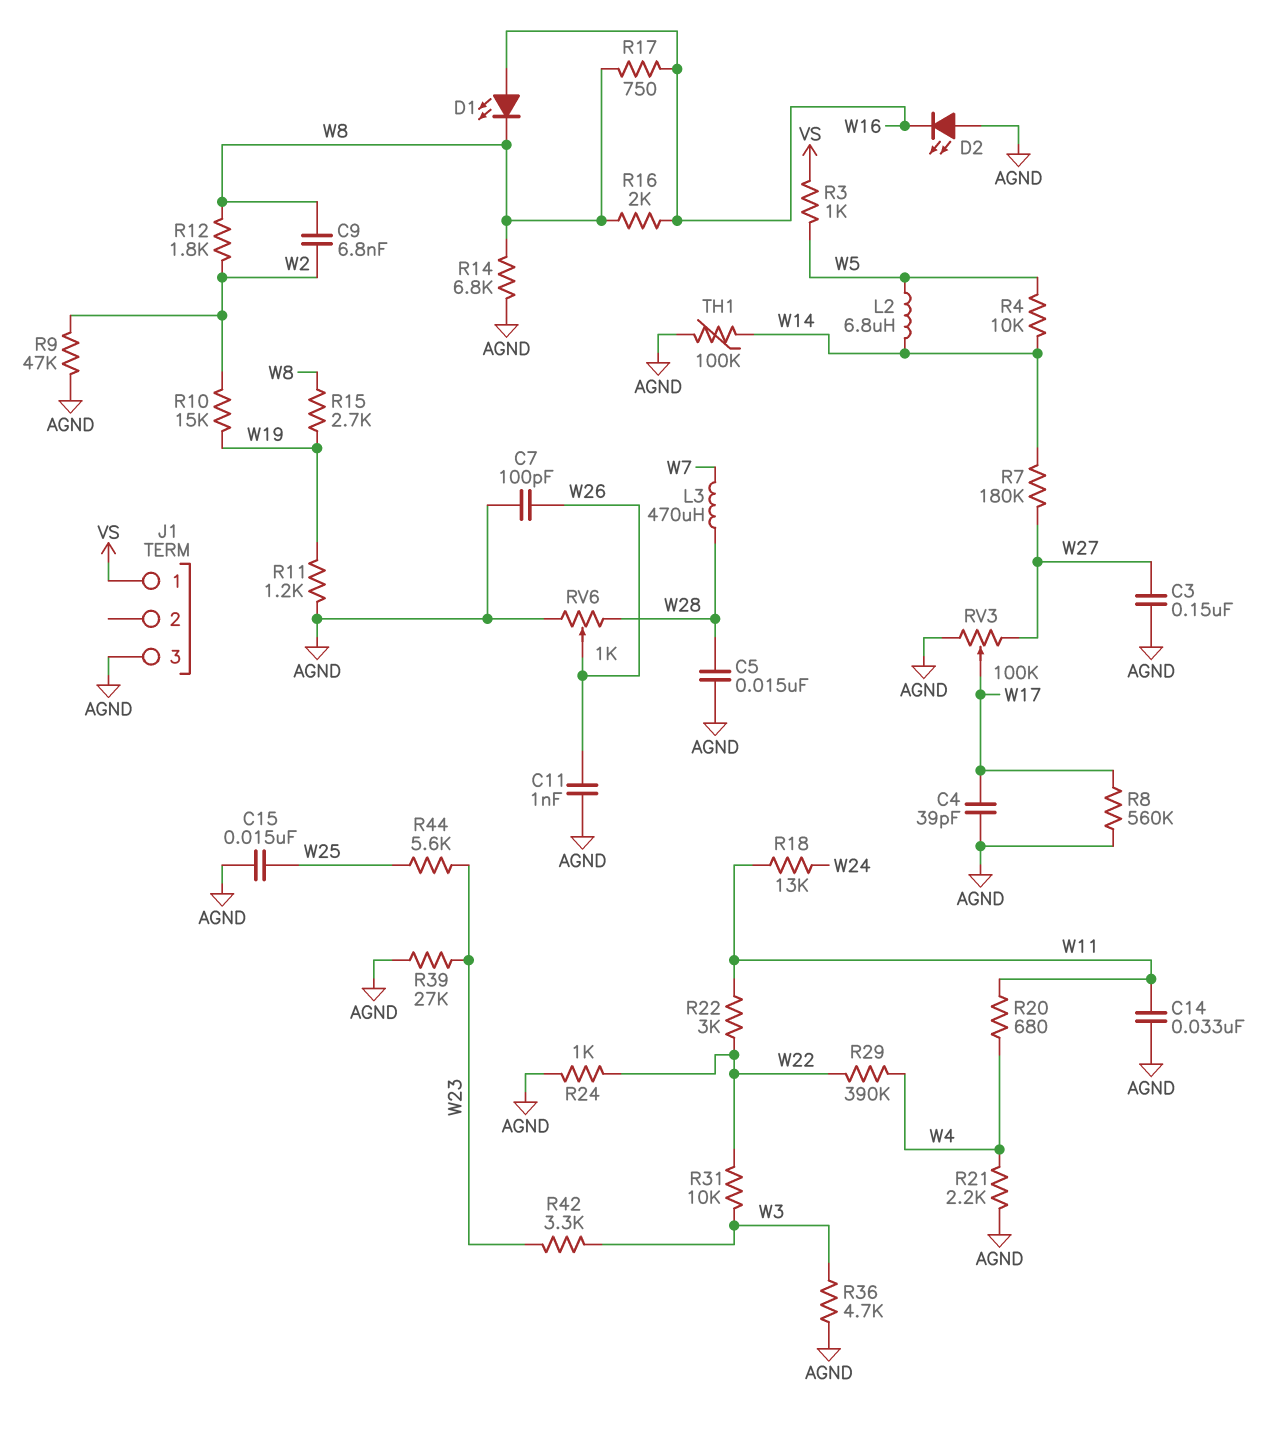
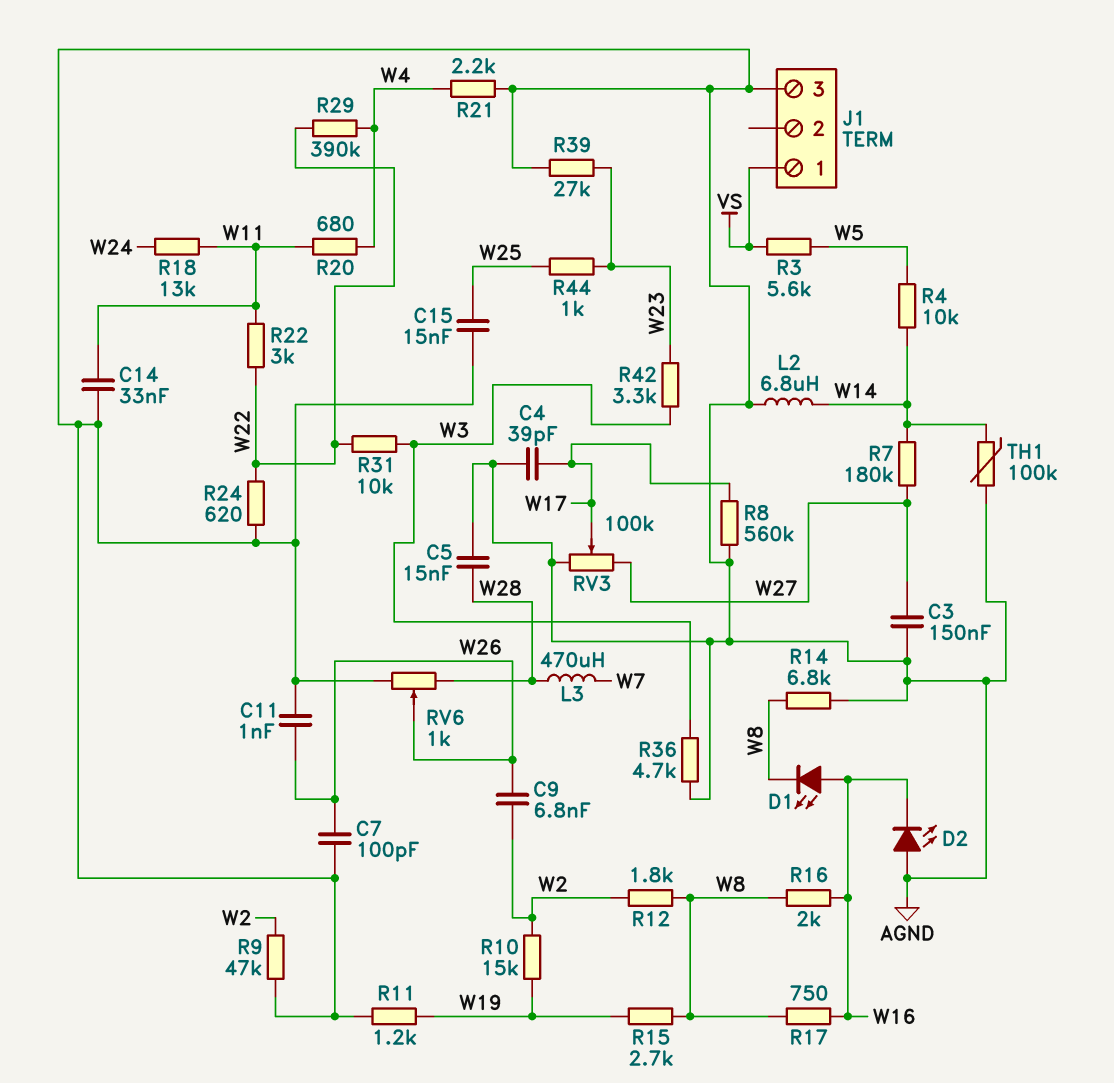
C9: 6.8nF (W2, W8) -> 6.8nF (W2, W26)
L2: 6.8uH (W5, W14) -> 6.8uH (AGND, W14)
R3: 1k (VS, W5) -> 5.6k (VS, W5)
R24: 1k (AGND, W22) -> 620 (AGND, W22)
R44: 5.6k (W23, W25) -> 1k (W23, W25)

